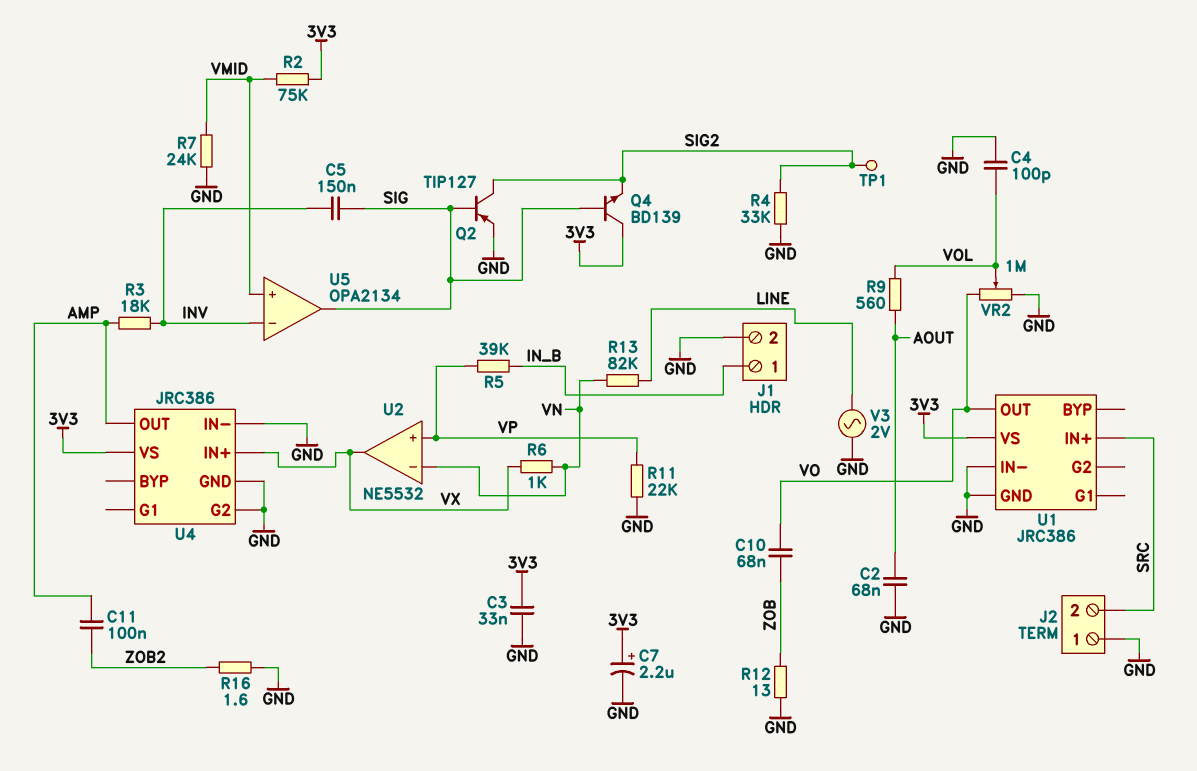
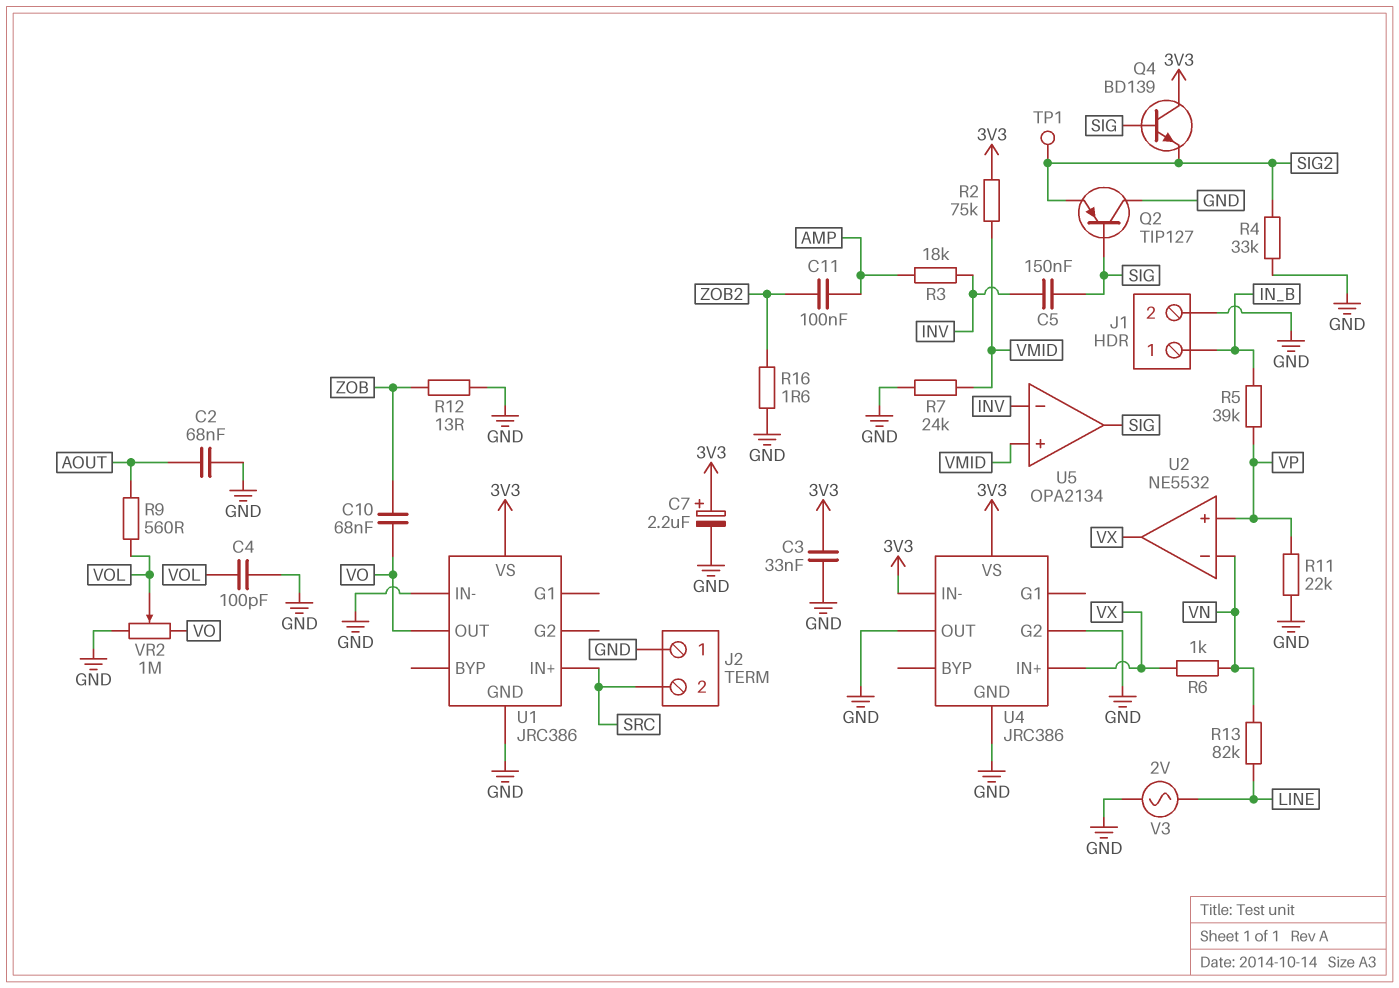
Q2: PNP TIP127 (B SIG, C SIG2, E GND) -> PNP TIP127 (B SIG, C GND, E SIG2)
U4 pin IN-: GND -> 3V3
U4 pin OUT: AMP -> GND

